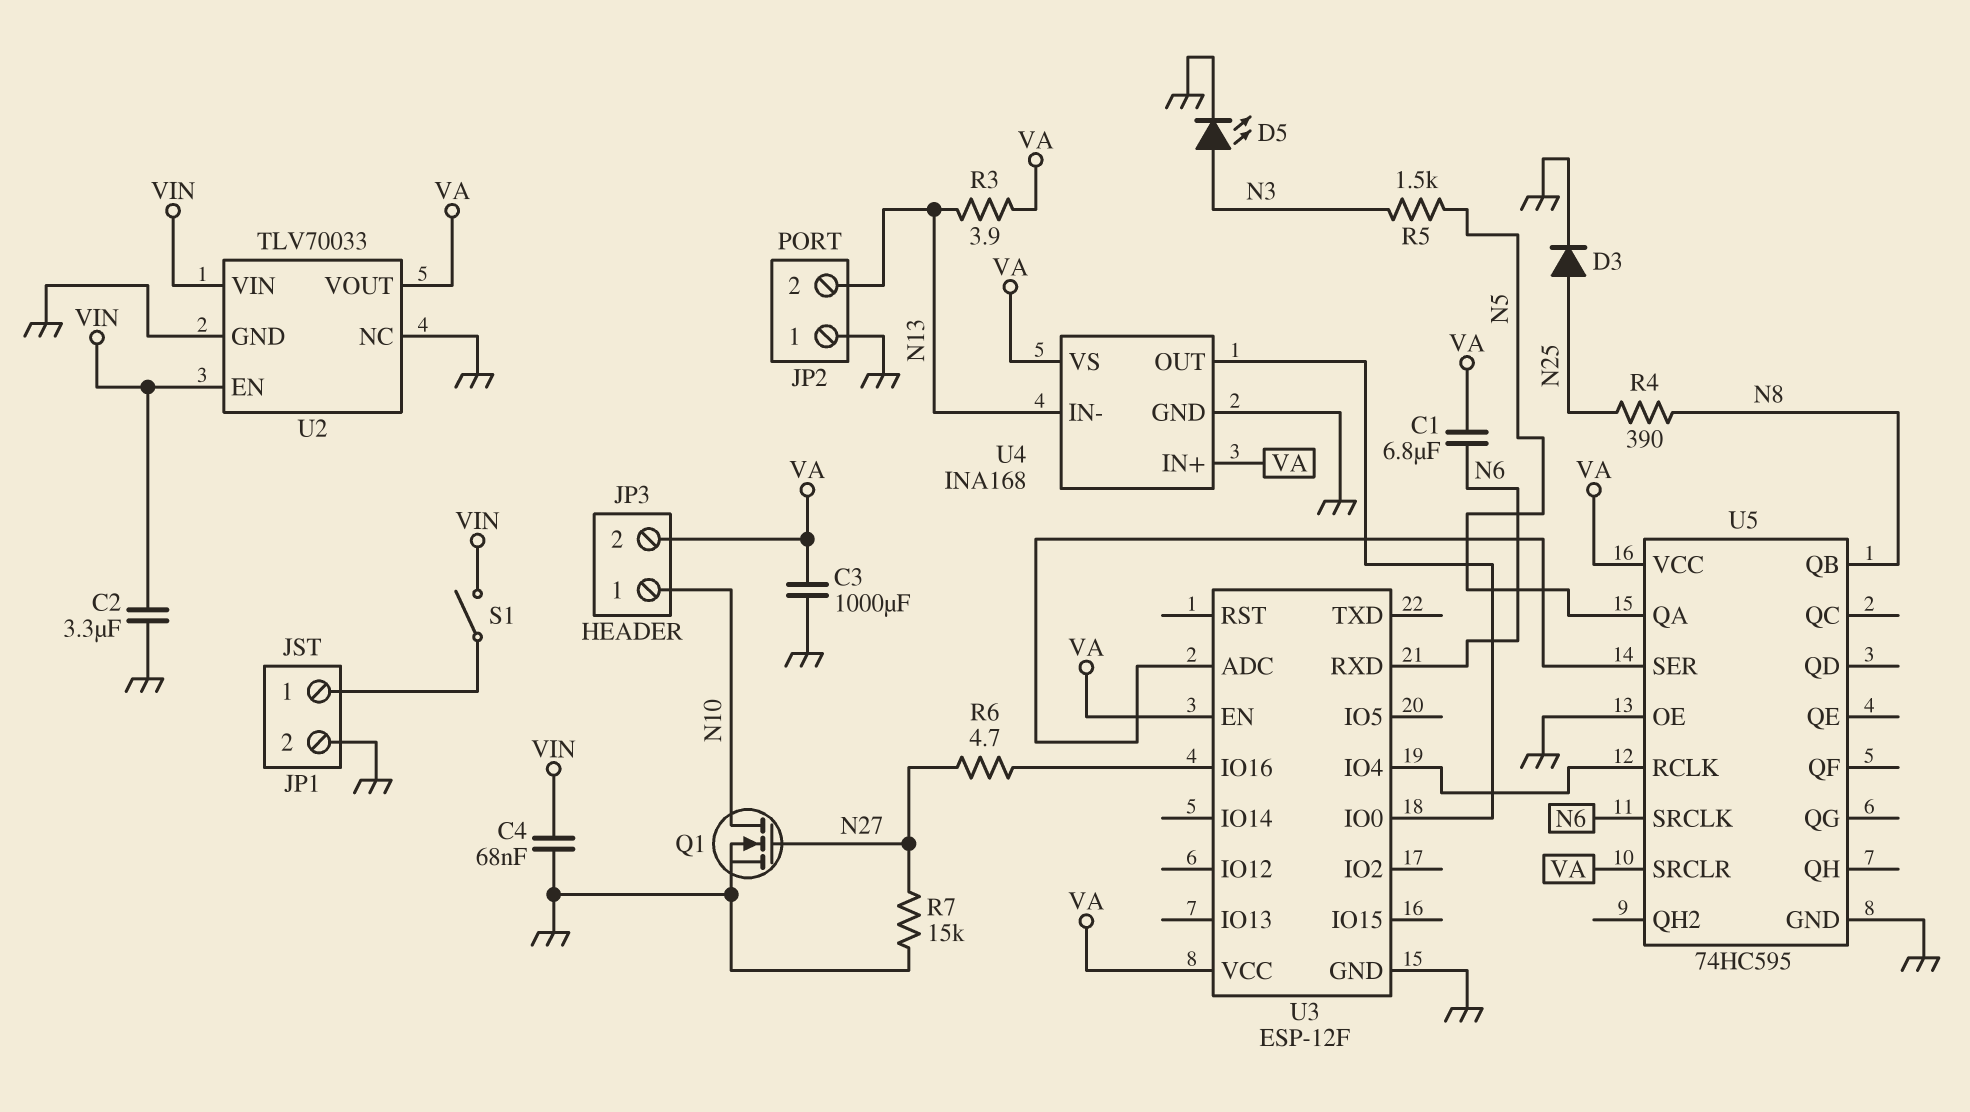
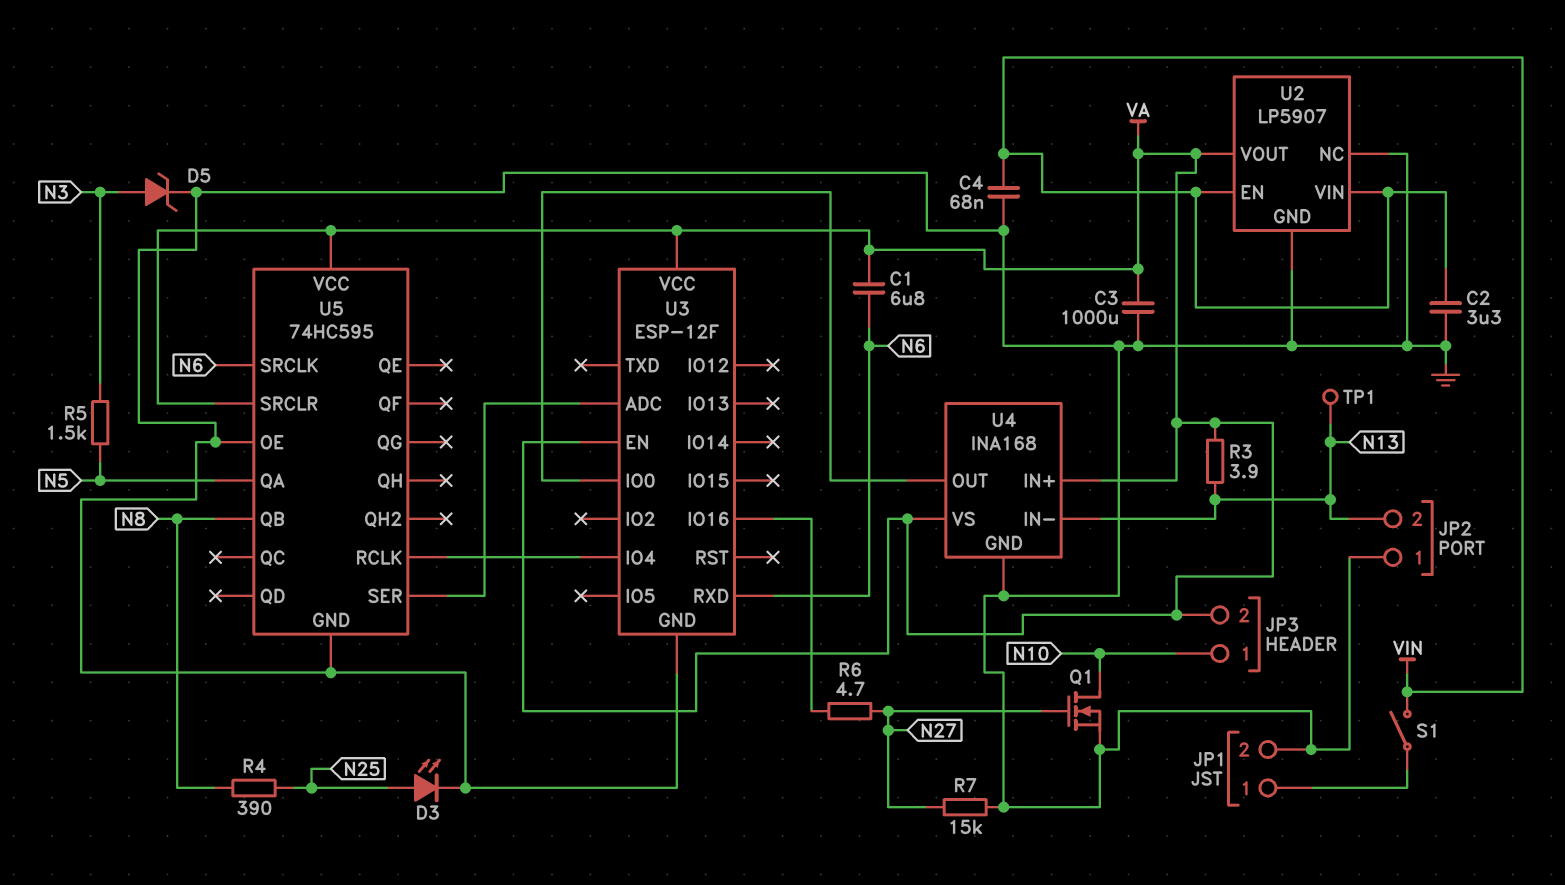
D3: diode (A N25, K GND) -> LED (A N25, K GND)
D5: LED (A N3, K GND) -> zener (A N3, K GND)
TP1: none -> test point (N13)
U2: TLV70033 -> LP5907

